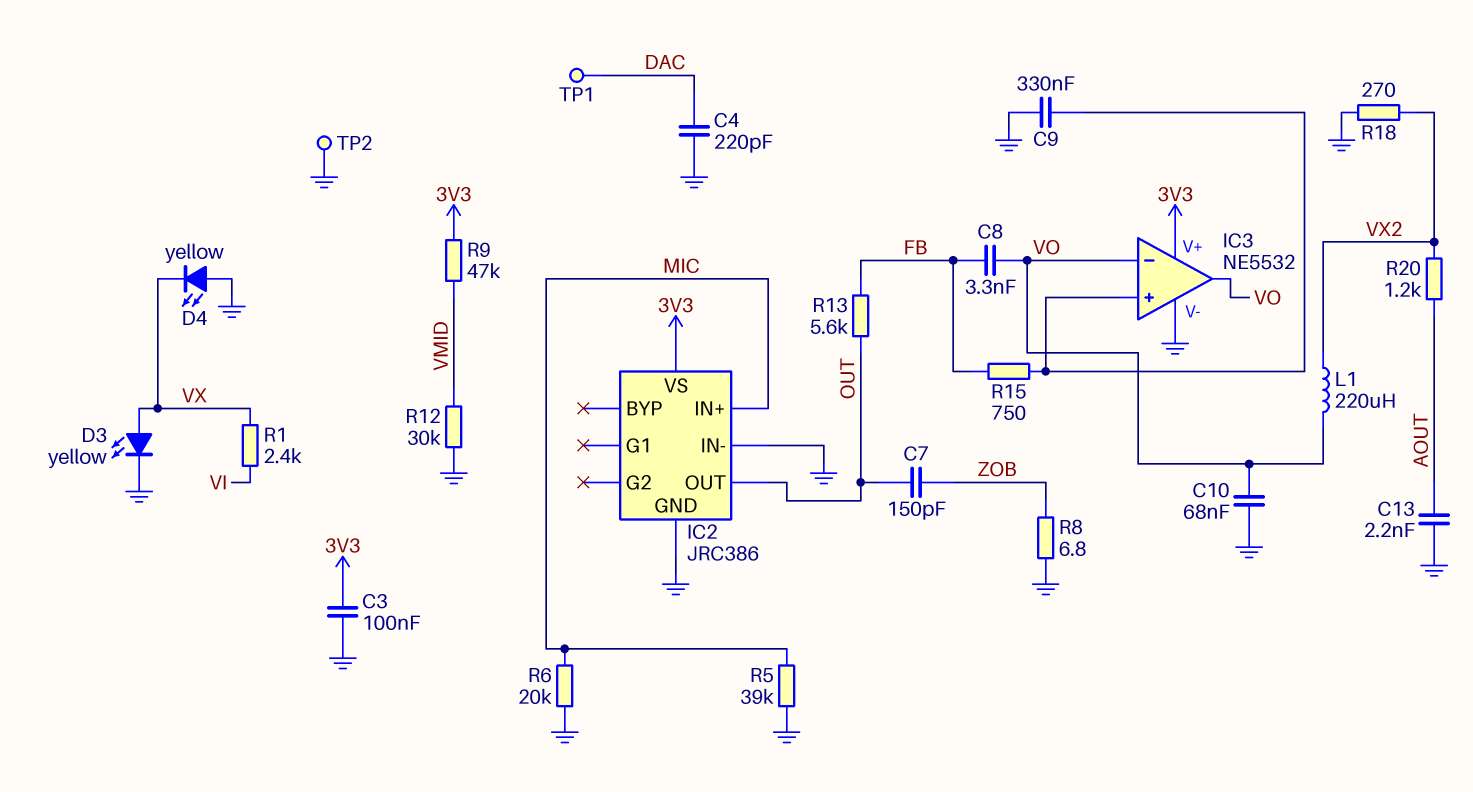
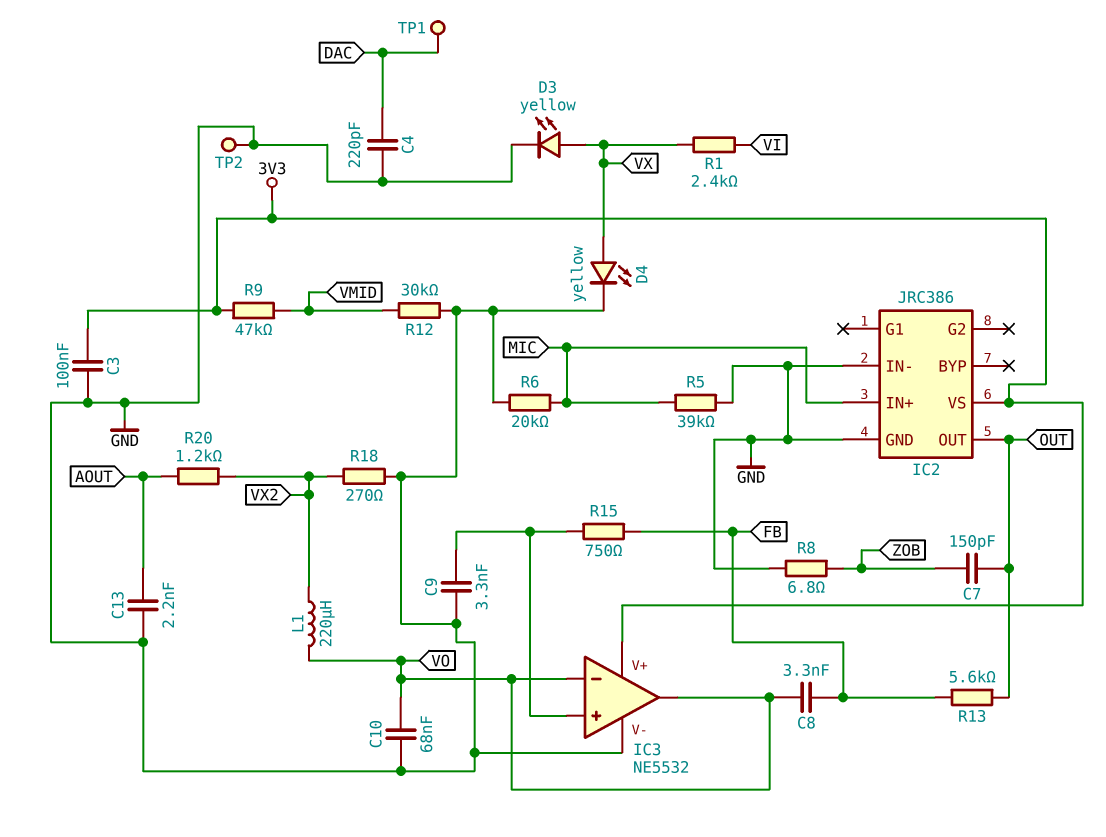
C9: 330nF (GND, IC3/in+) -> 3.3nF (GND, IC3/in+)
D4: LED yellow (A GND, K VX) -> LED yellow (A VX, K GND)

